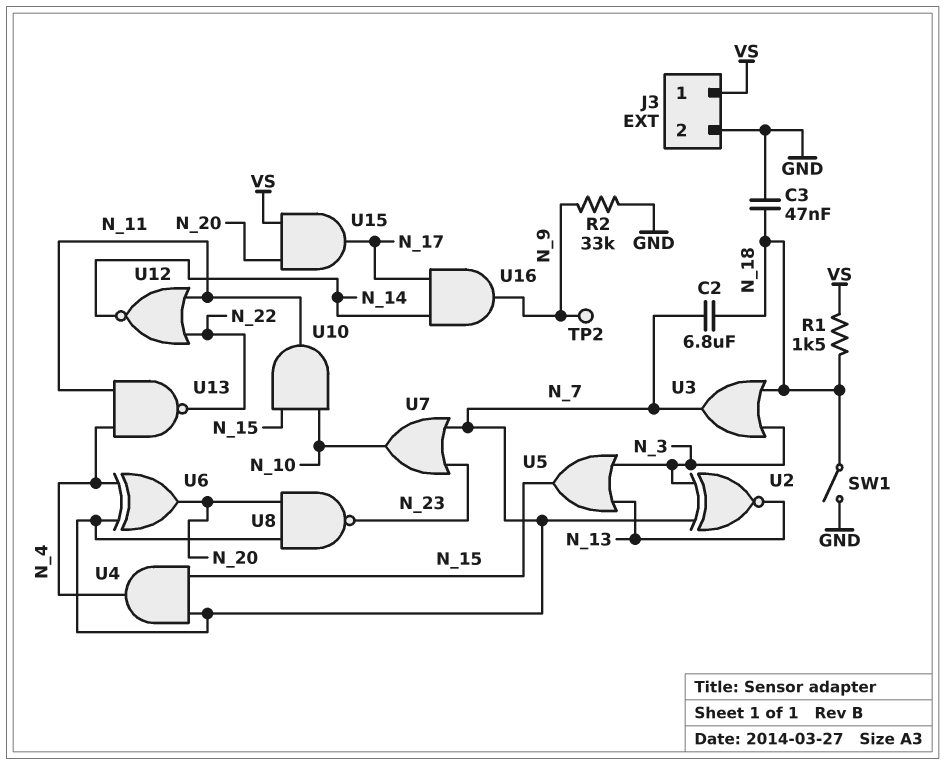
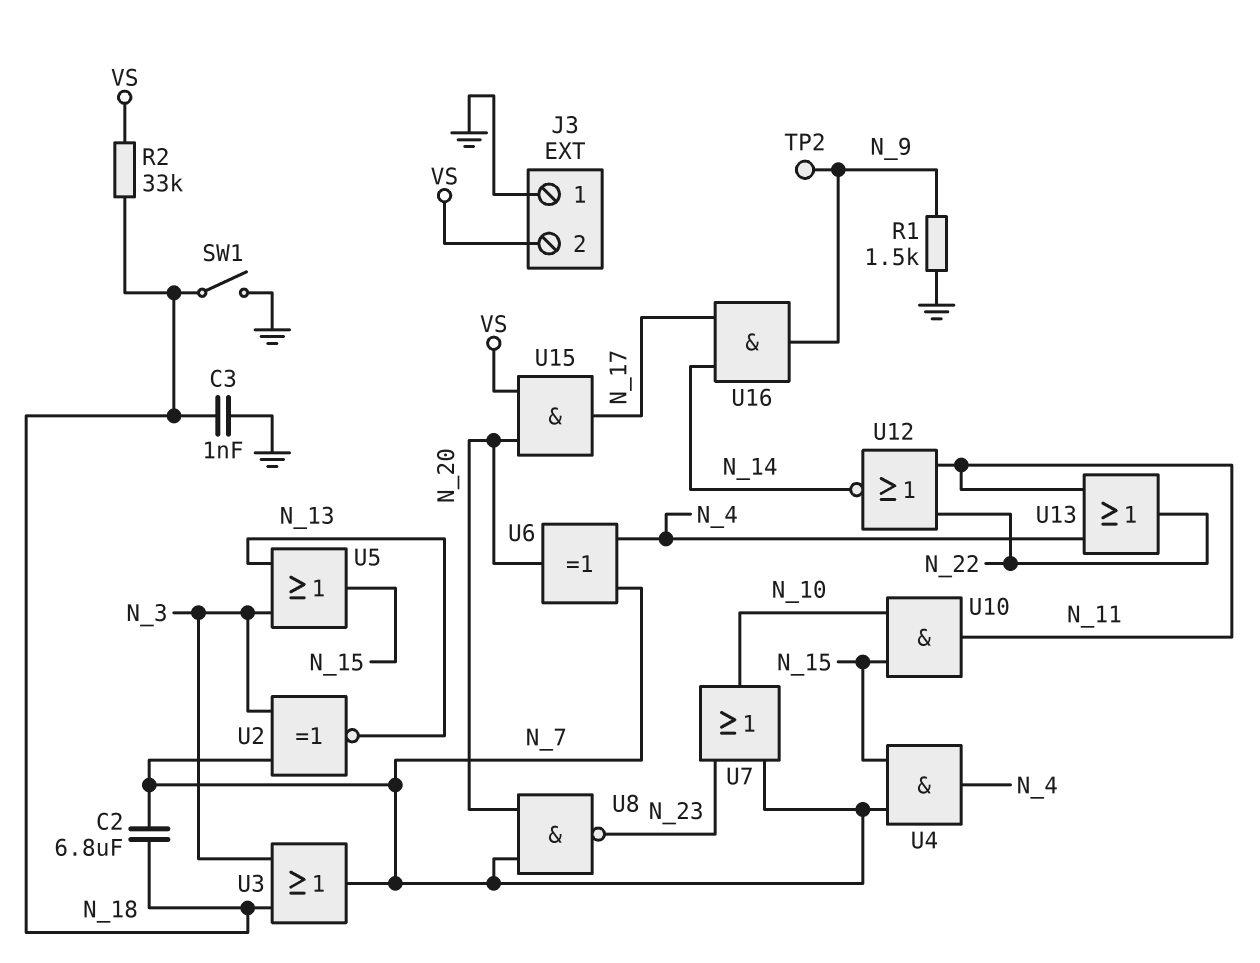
C3: 47nF (GND, N_18) -> 1nF (GND, N_18)
J3 pin 1: VS -> GND
J3 pin 2: GND -> VS
R1: 1.5k (N_18, VS) -> 1.5k (GND, N_9)
R2: 33k (GND, N_9) -> 33k (N_18, VS)
U13: NAND (in N_4, in N_11, out N_22) -> OR (in N_4, in N_11, out N_22)

